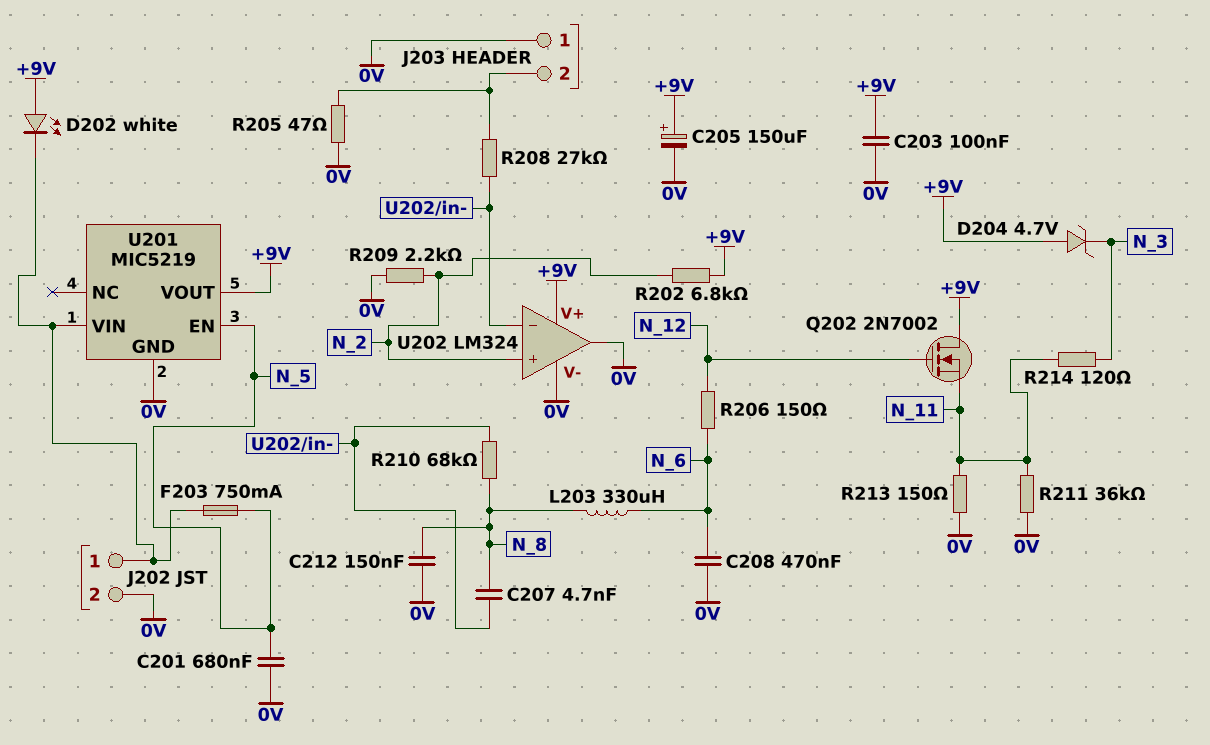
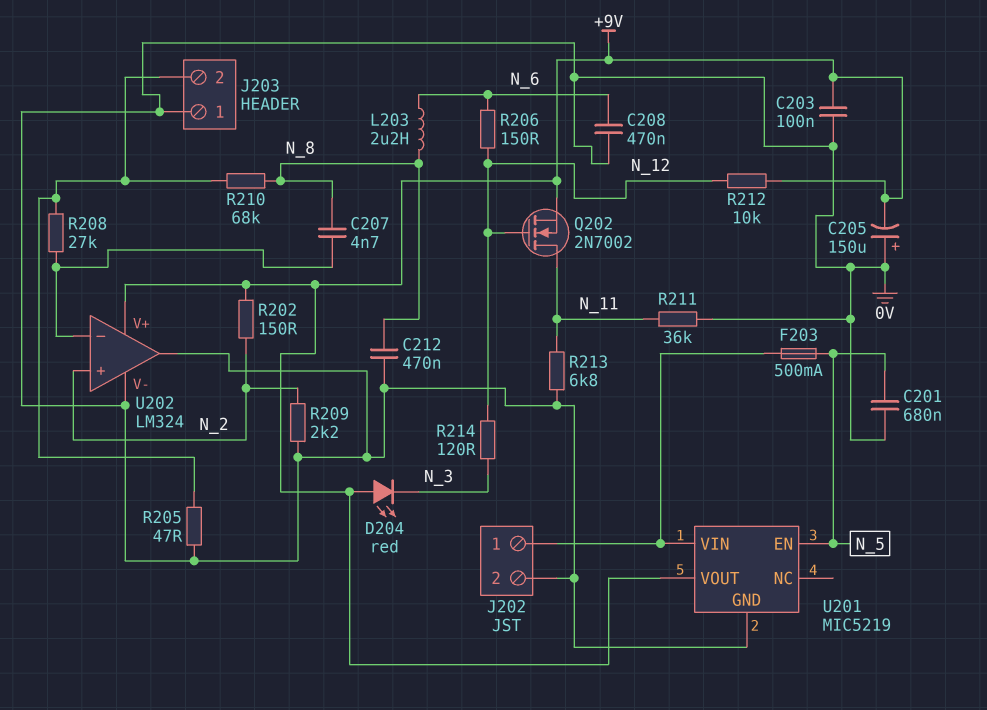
C205: 150uF (plus +9V, minus 0V) -> 150uF (plus 0V, minus +9V)
C212: 150nF (0V, N_8) -> 470nF (0V, N_8)
D202: LED white (A +9V, K J202/1) -> none
D204: zener 4.7V (A +9V, K N_3) -> LED red (A +9V, K N_3)
F203: 750mA (J202/1, N_5) -> 500mA (J202/1, N_5)
L203: 330uH (N_6, N_8) -> 2.2uH (N_6, N_8)
Q202: NMOS 2N7002 (G N_12, D +9V, S N_11) -> NMOS 2N7002 (G N_12, D N_11, S +9V)
R202: 6.8k (+9V, N_2) -> 150 (+9V, N_2)
R210: 68k (N_8, U202/in-) -> 68k (J203/2, N_8)
R212: none -> 10k (+9V, N_12)
R213: 150 (0V, N_11) -> 6.8k (0V, N_11)
R214: 120 (N_3, N_11) -> 120 (N_3, N_12)

